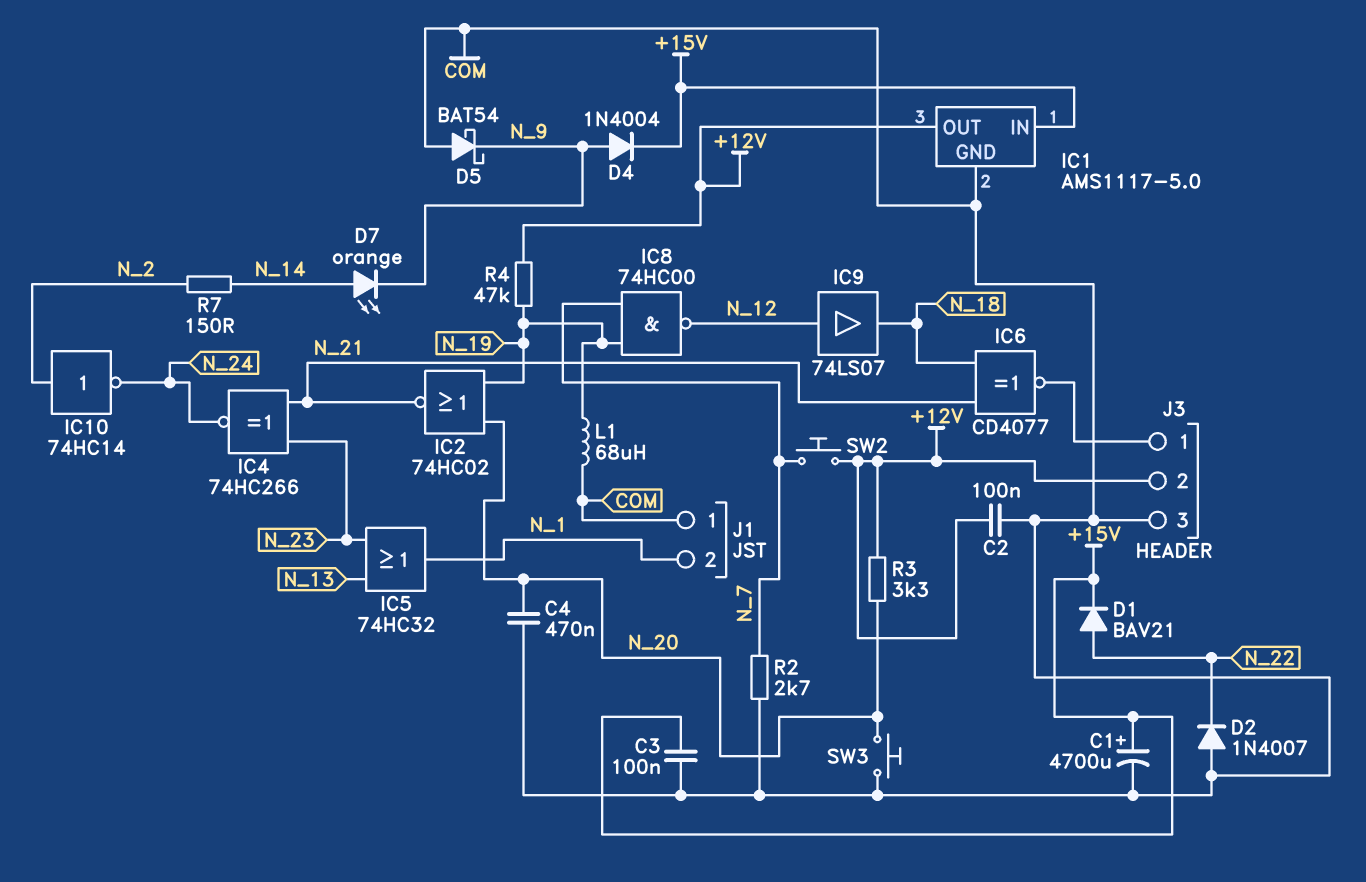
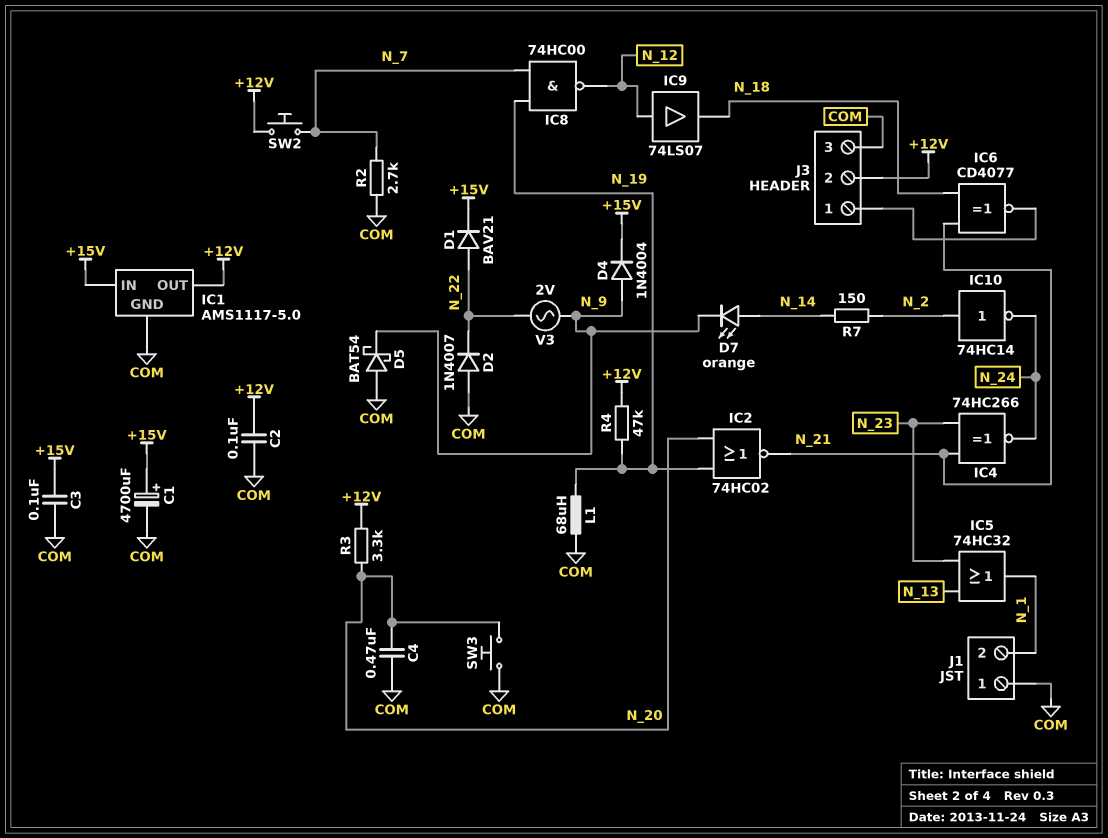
V3: none -> AC 2V (N_9, N_22)

